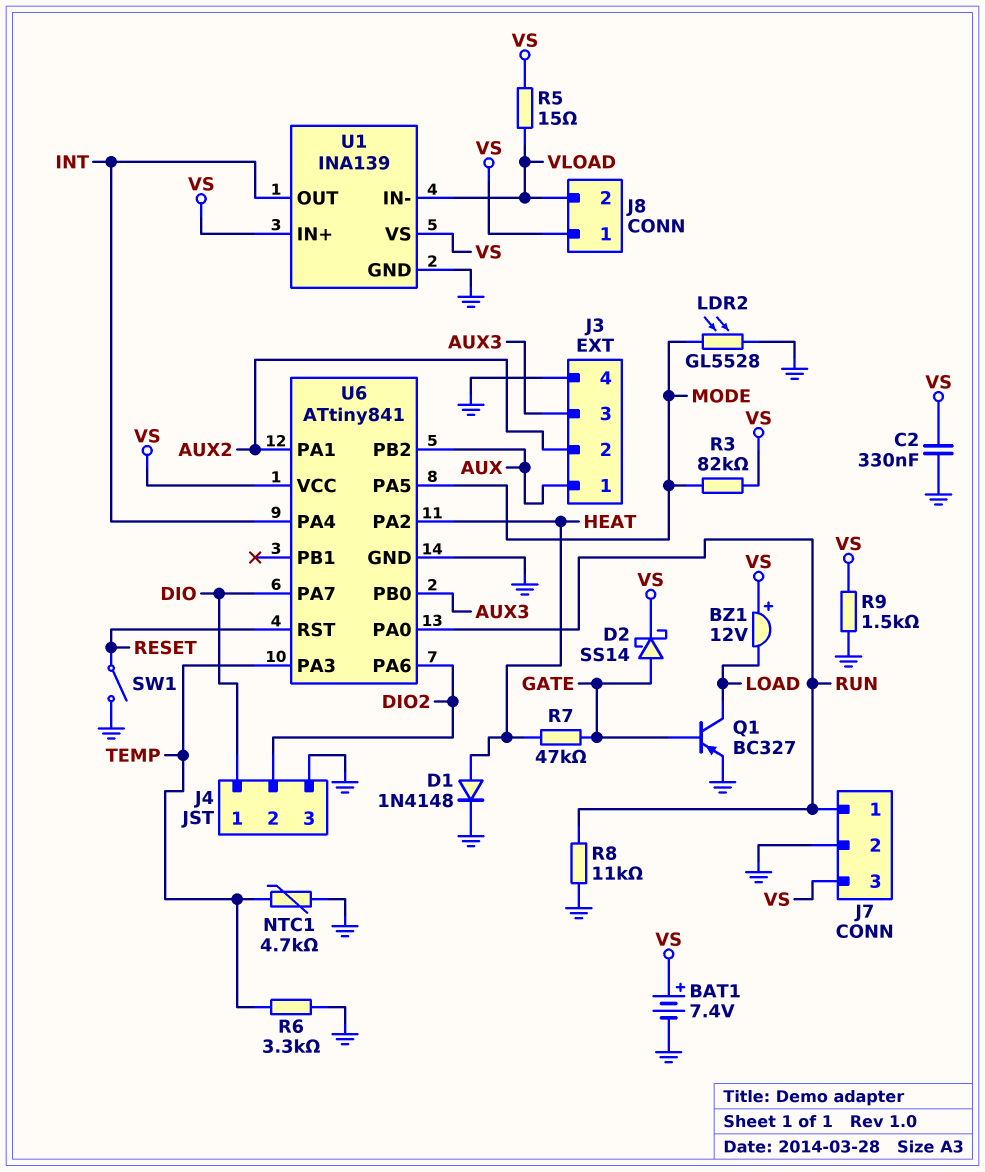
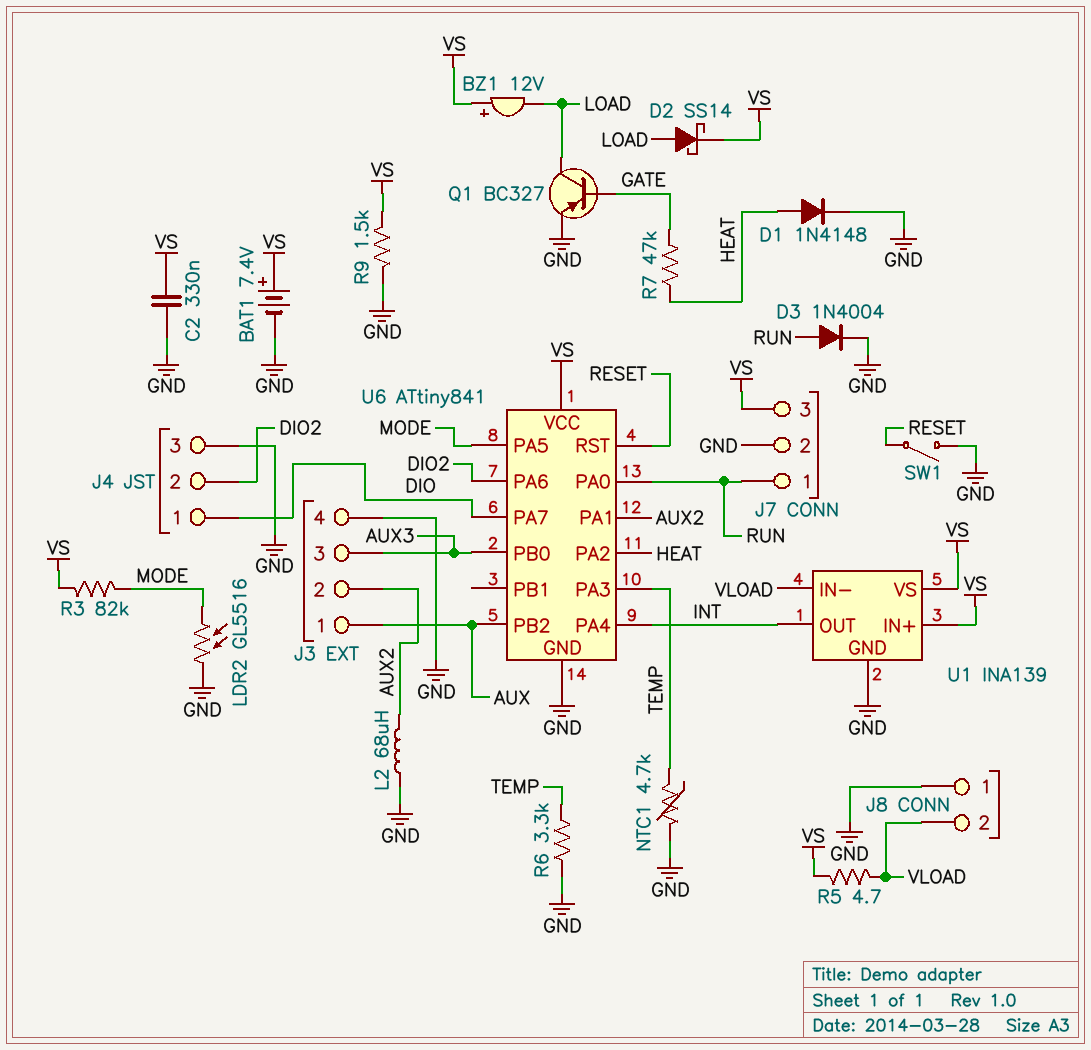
D2: schottky SS14 (A GATE, K VS) -> schottky SS14 (A LOAD, K VS)
D3: none -> diode 1N4004 (A RUN, K GND)
J8 pin 1: VS -> GND
L2: none -> 68uH (AUX2, GND)
LDR2: GL5528 (GND, MODE) -> GL5516 (GND, MODE)
R5: 15 (VLOAD, VS) -> 4.7 (VLOAD, VS)
R8: 11k (GND, RUN) -> none

